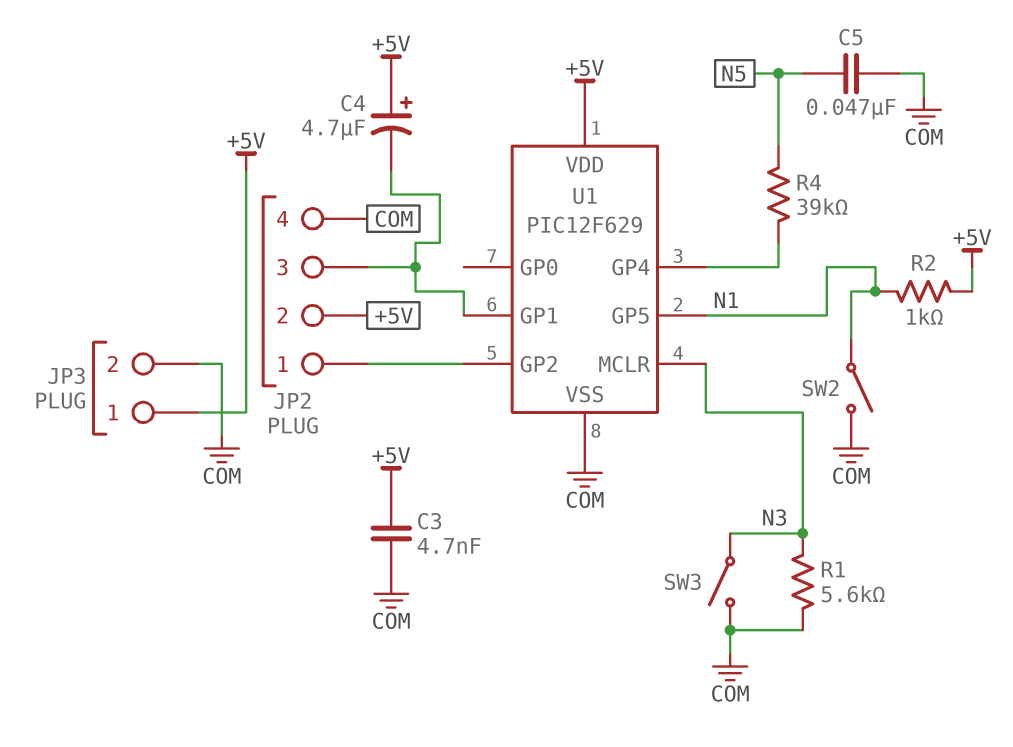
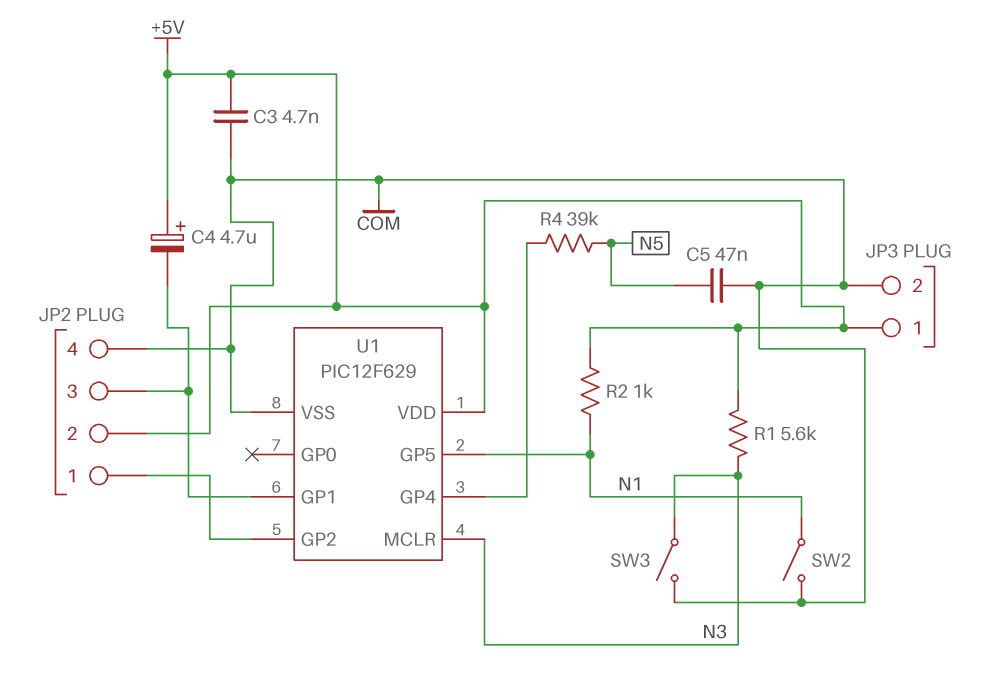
R1: 5.6k (COM, N3) -> 5.6k (+5V, N3)

